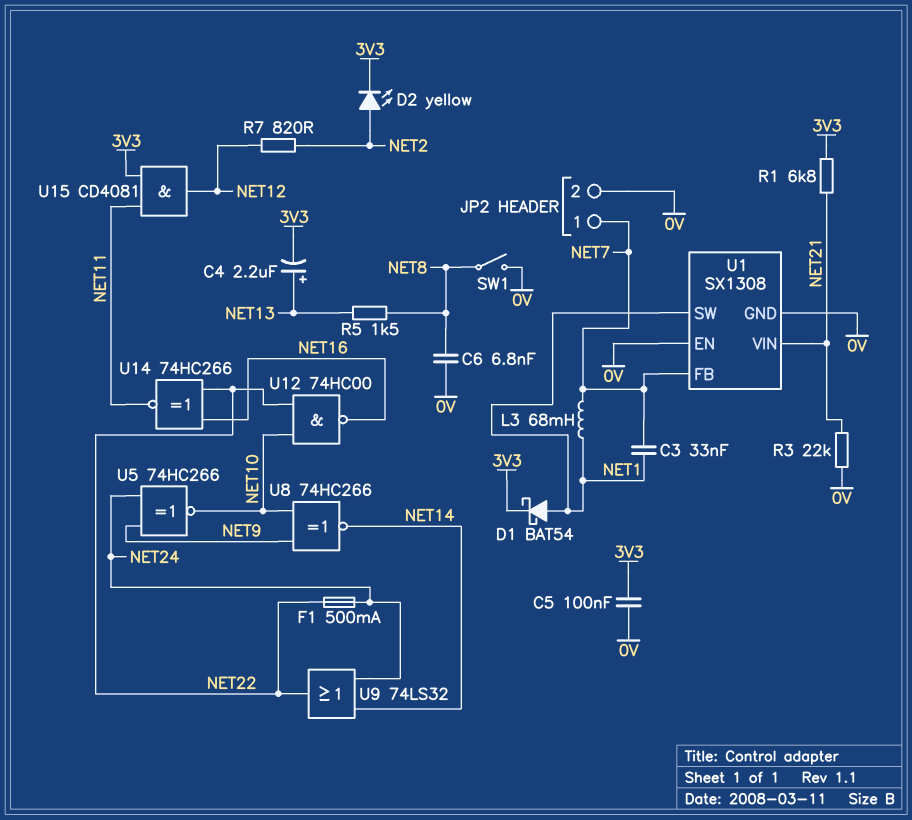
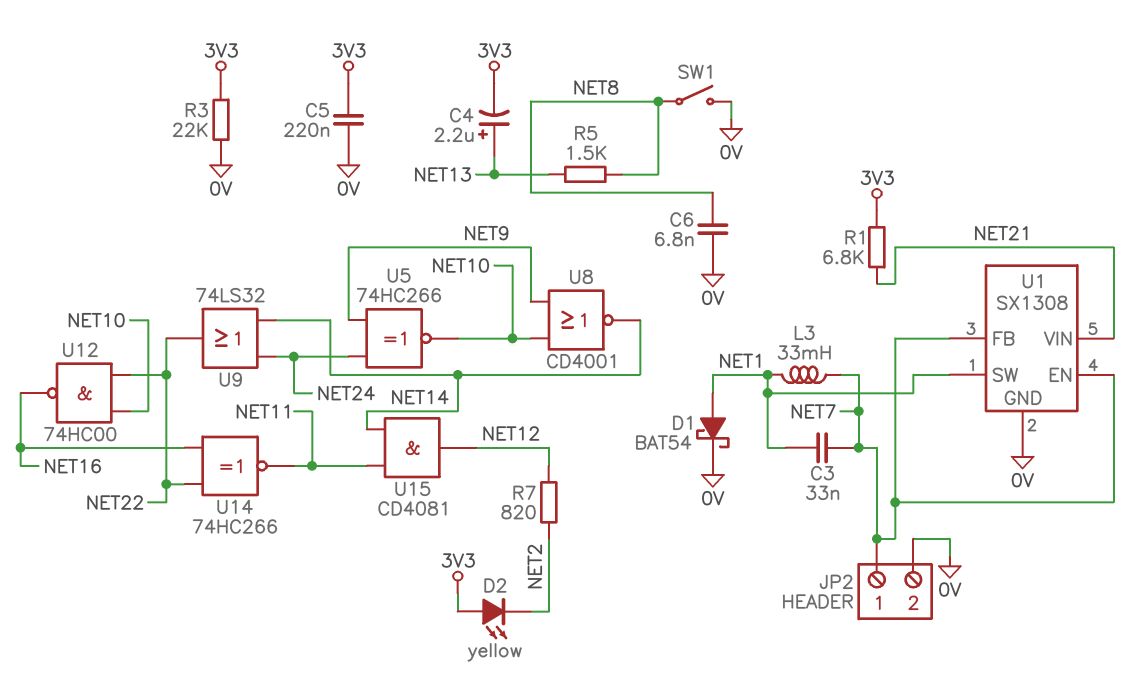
C5: 100nF (0V, 3V3) -> 220nF (0V, 3V3)
D1: schottky BAT54 (A NET1, K 3V3) -> schottky BAT54 (A NET1, K 0V)
D2: LED yellow (A NET2, K 3V3) -> LED yellow (A 3V3, K NET2)
F1: 500mA (NET22, NET24) -> none
L3: 68mH (NET1, NET7) -> 33mH (NET1, NET7)
R3: 22k (0V, NET21) -> 22k (0V, 3V3)
U1 pin EN: 0V -> NET7
U8: XNOR 74HC266 (in NET9, in NET10, out NET14) -> NOR CD4001 (in NET9, in NET10, out NET14)
U15: AND CD4081 (in 3V3, in NET11, out NET12) -> AND CD4081 (in NET11, in NET14, out NET12)

